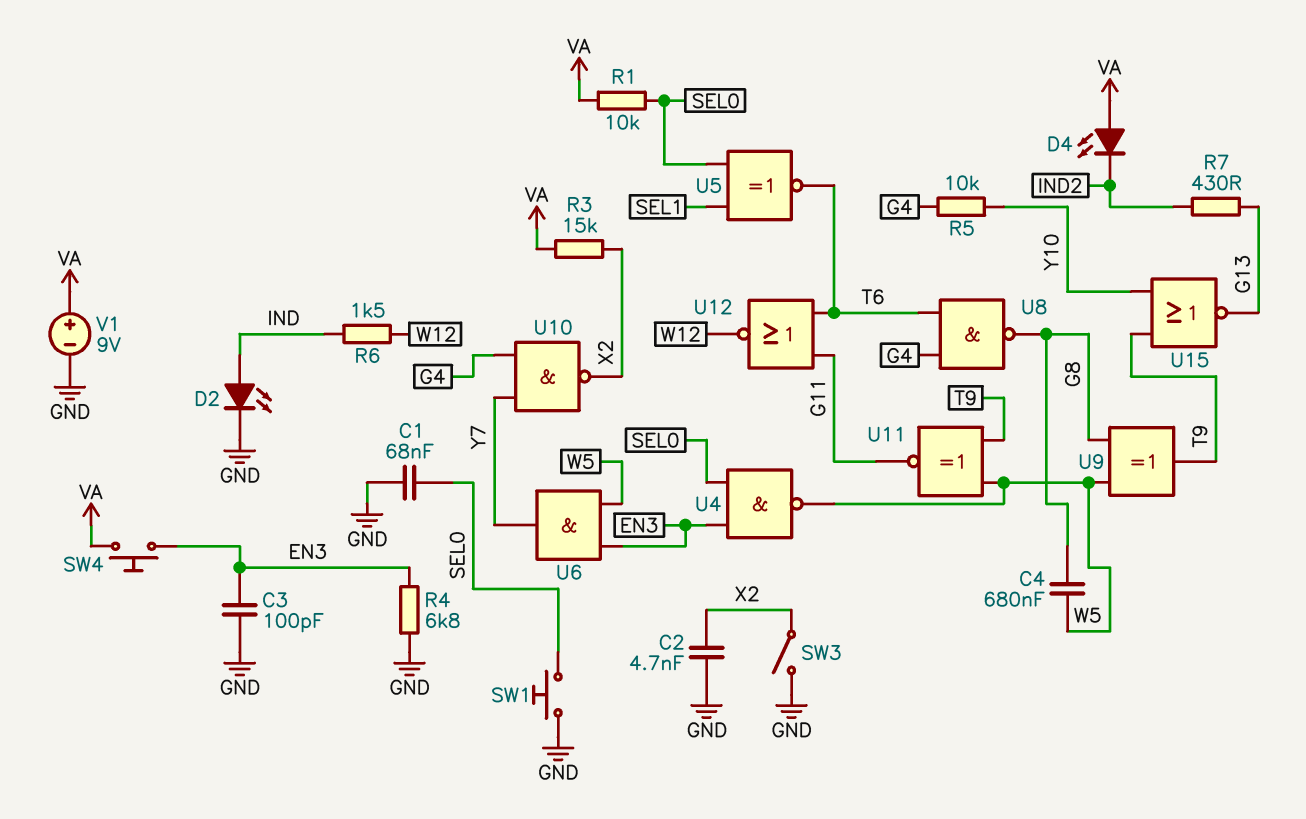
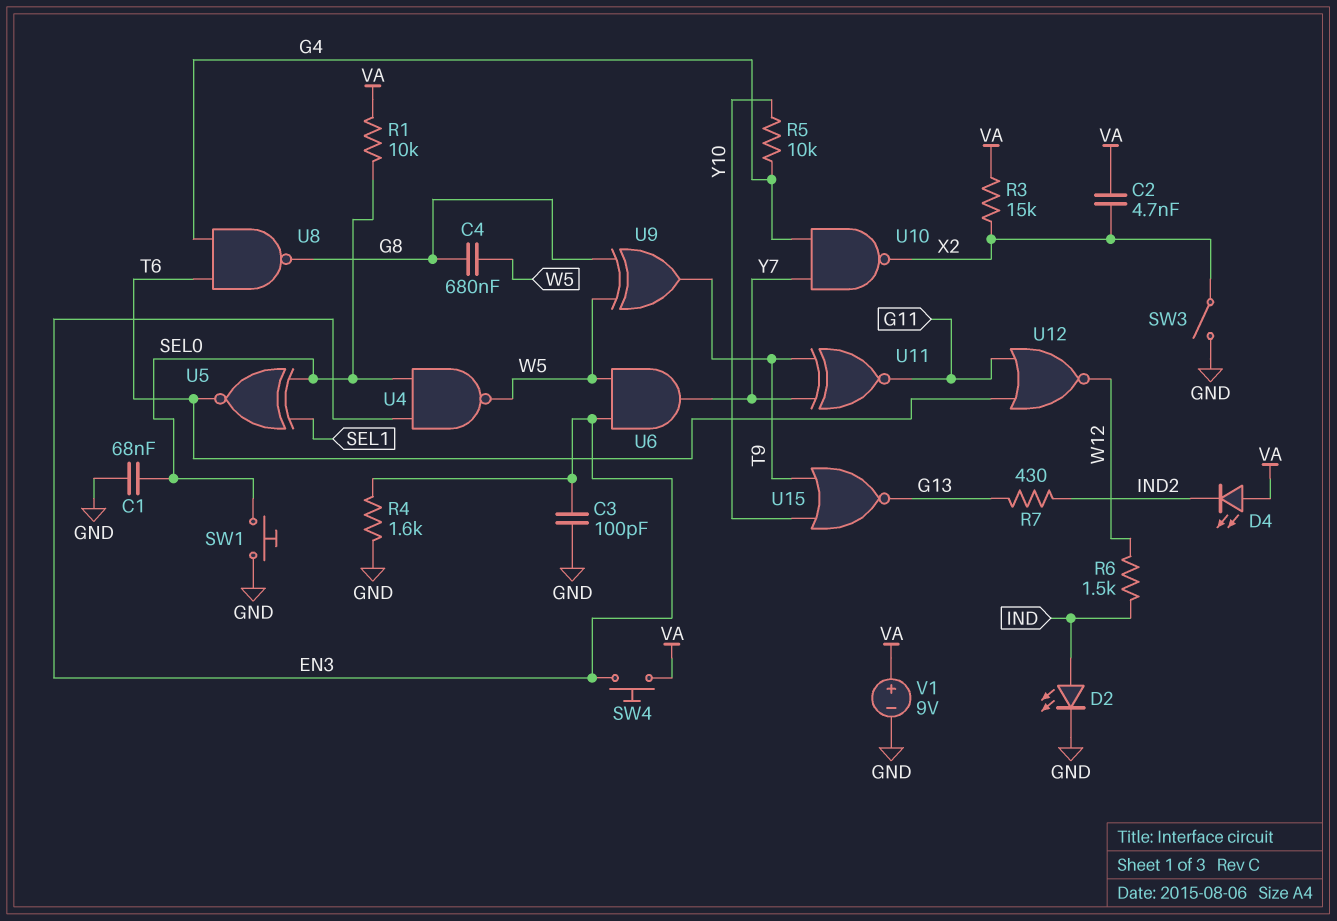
C2: 4.7nF (GND, X2) -> 4.7nF (VA, X2)
R4: 6.8k (EN3, GND) -> 1.6k (EN3, GND)
U11: XNOR (in T9, in W5, out G11) -> XNOR (in T9, in Y7, out G11)

